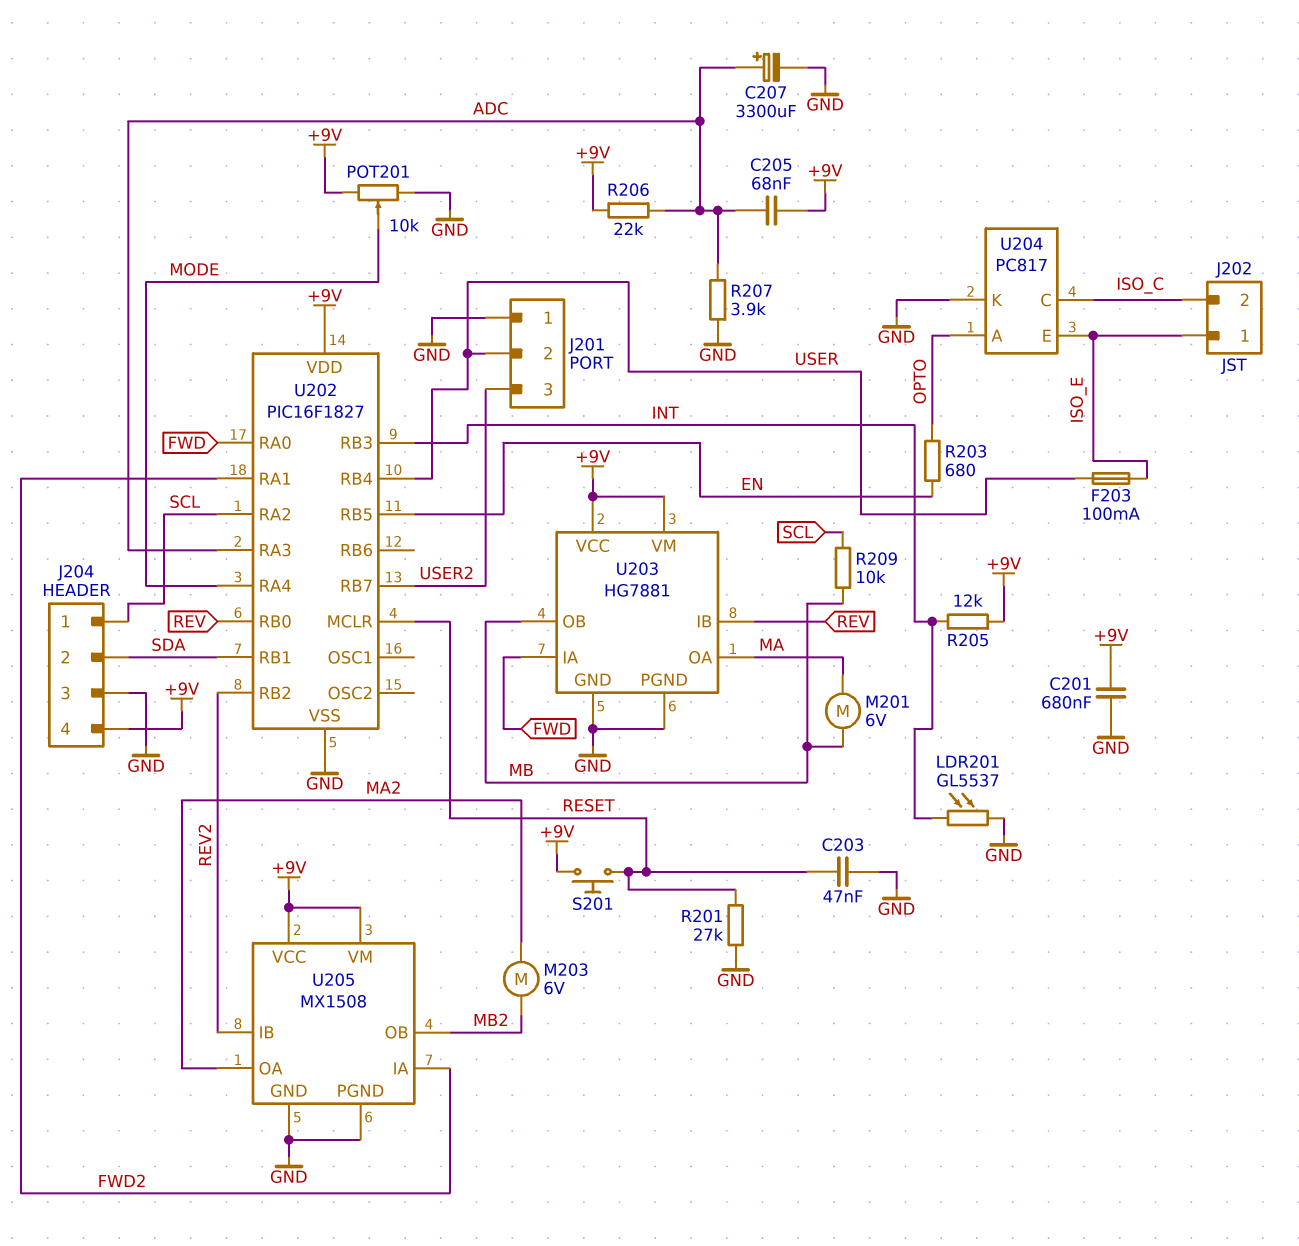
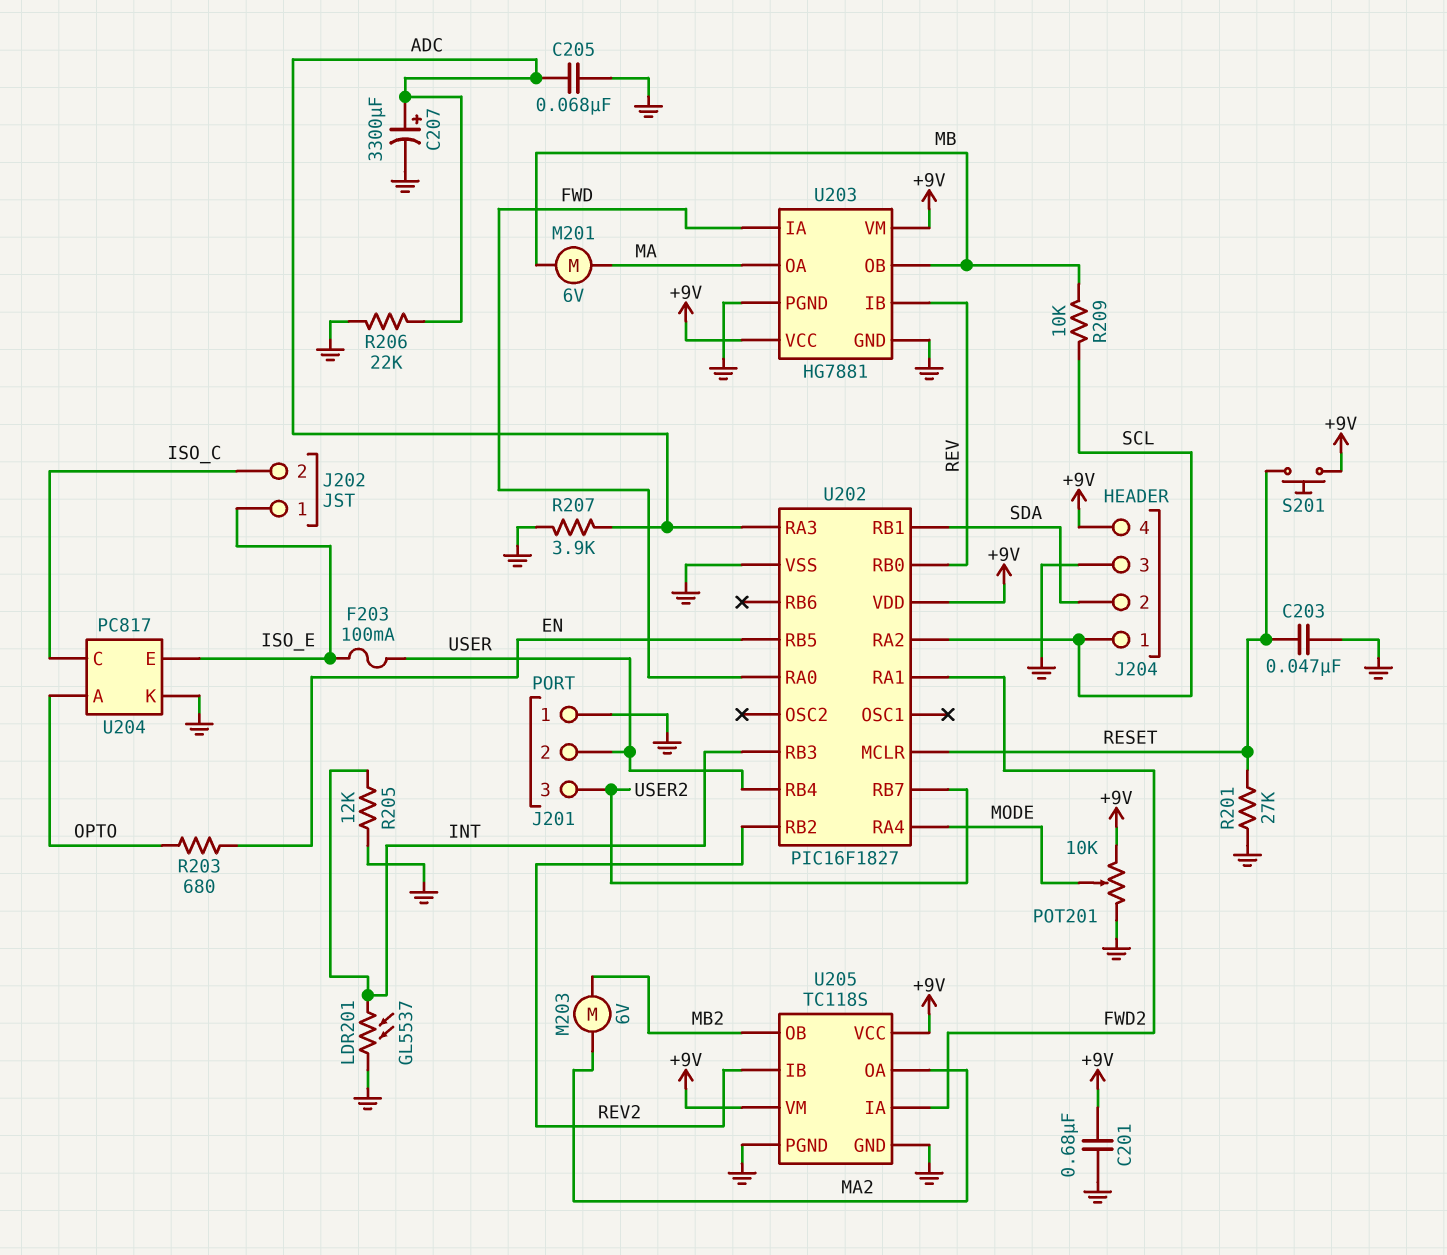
C205: 68nF (+9V, ADC) -> 68nF (ADC, GND)
R205: 12k (+9V, INT) -> 12k (GND, INT)
R206: 22k (+9V, ADC) -> 22k (ADC, GND)
U205: MX1508 -> TC118S

